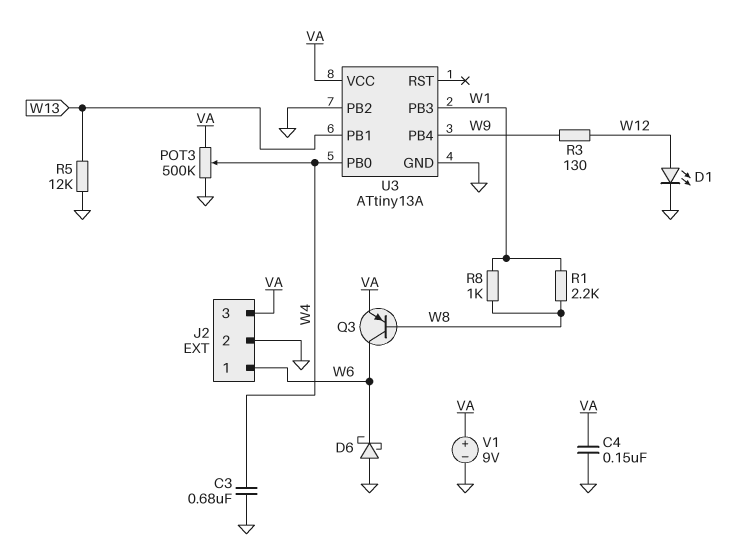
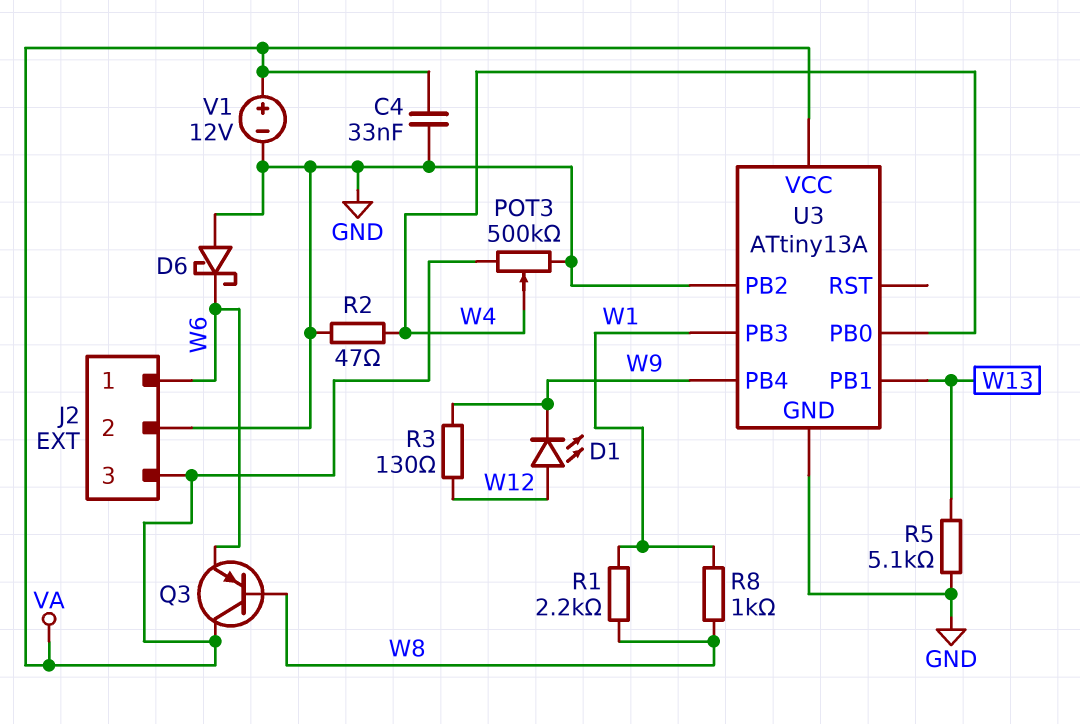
C3: 680nF (GND, W4) -> none
C4: 150nF (GND, VA) -> 33nF (GND, VA)
D1: LED (A W12, K GND) -> LED (A W12, K W9)
Q3: PNP (B W8, C W6, E VA) -> PNP (B W8, C VA, E W6)
R2: none -> 47 (GND, W4)
R5: 12k (GND, W13) -> 5.1k (GND, W13)
V1: 9V (plus VA, minus GND) -> 12V (plus VA, minus GND)

